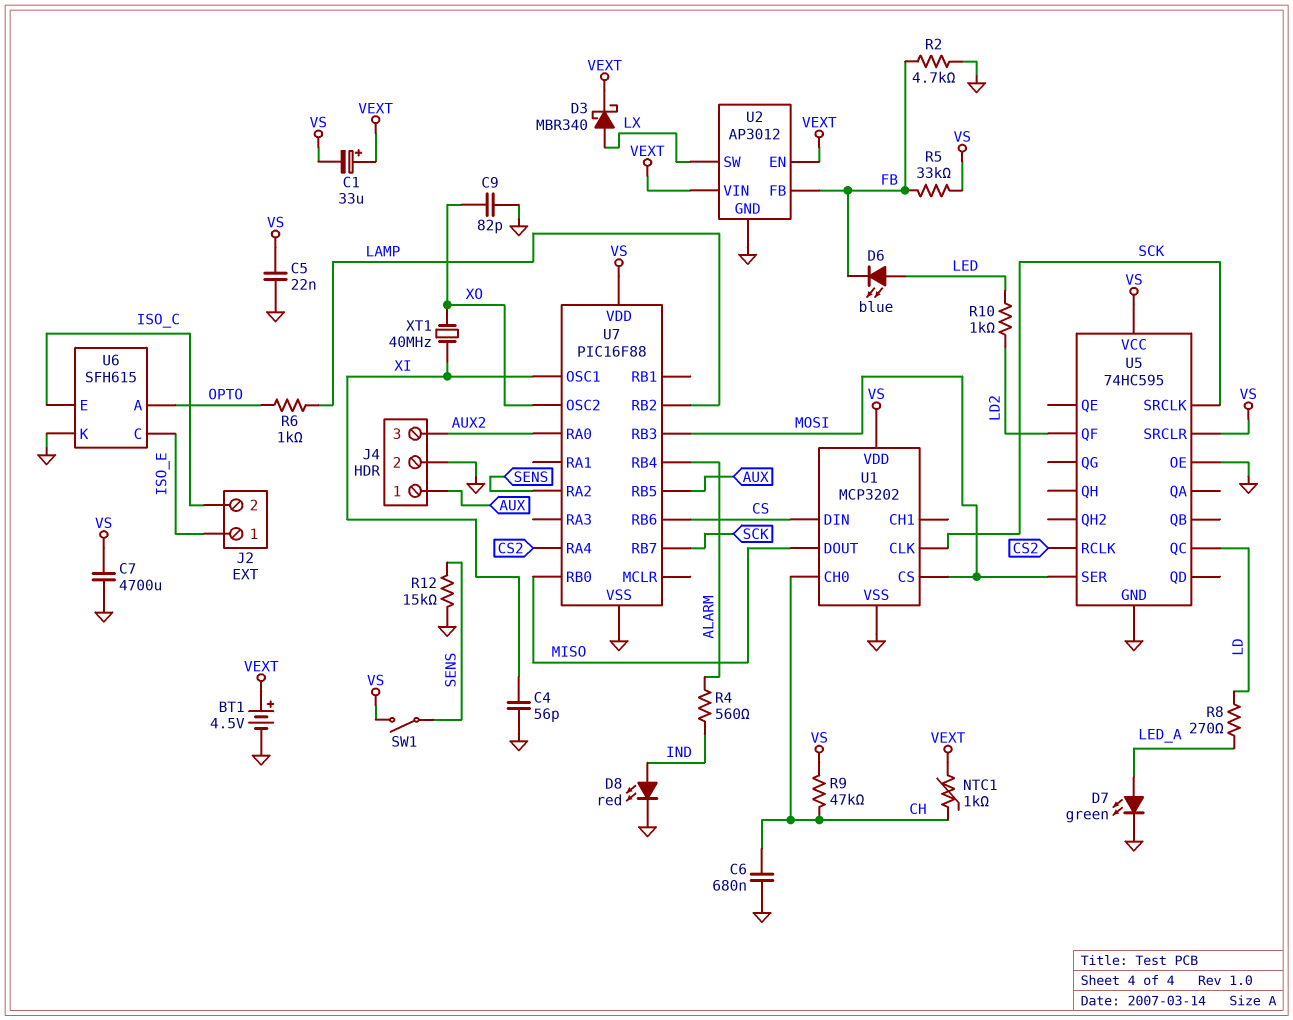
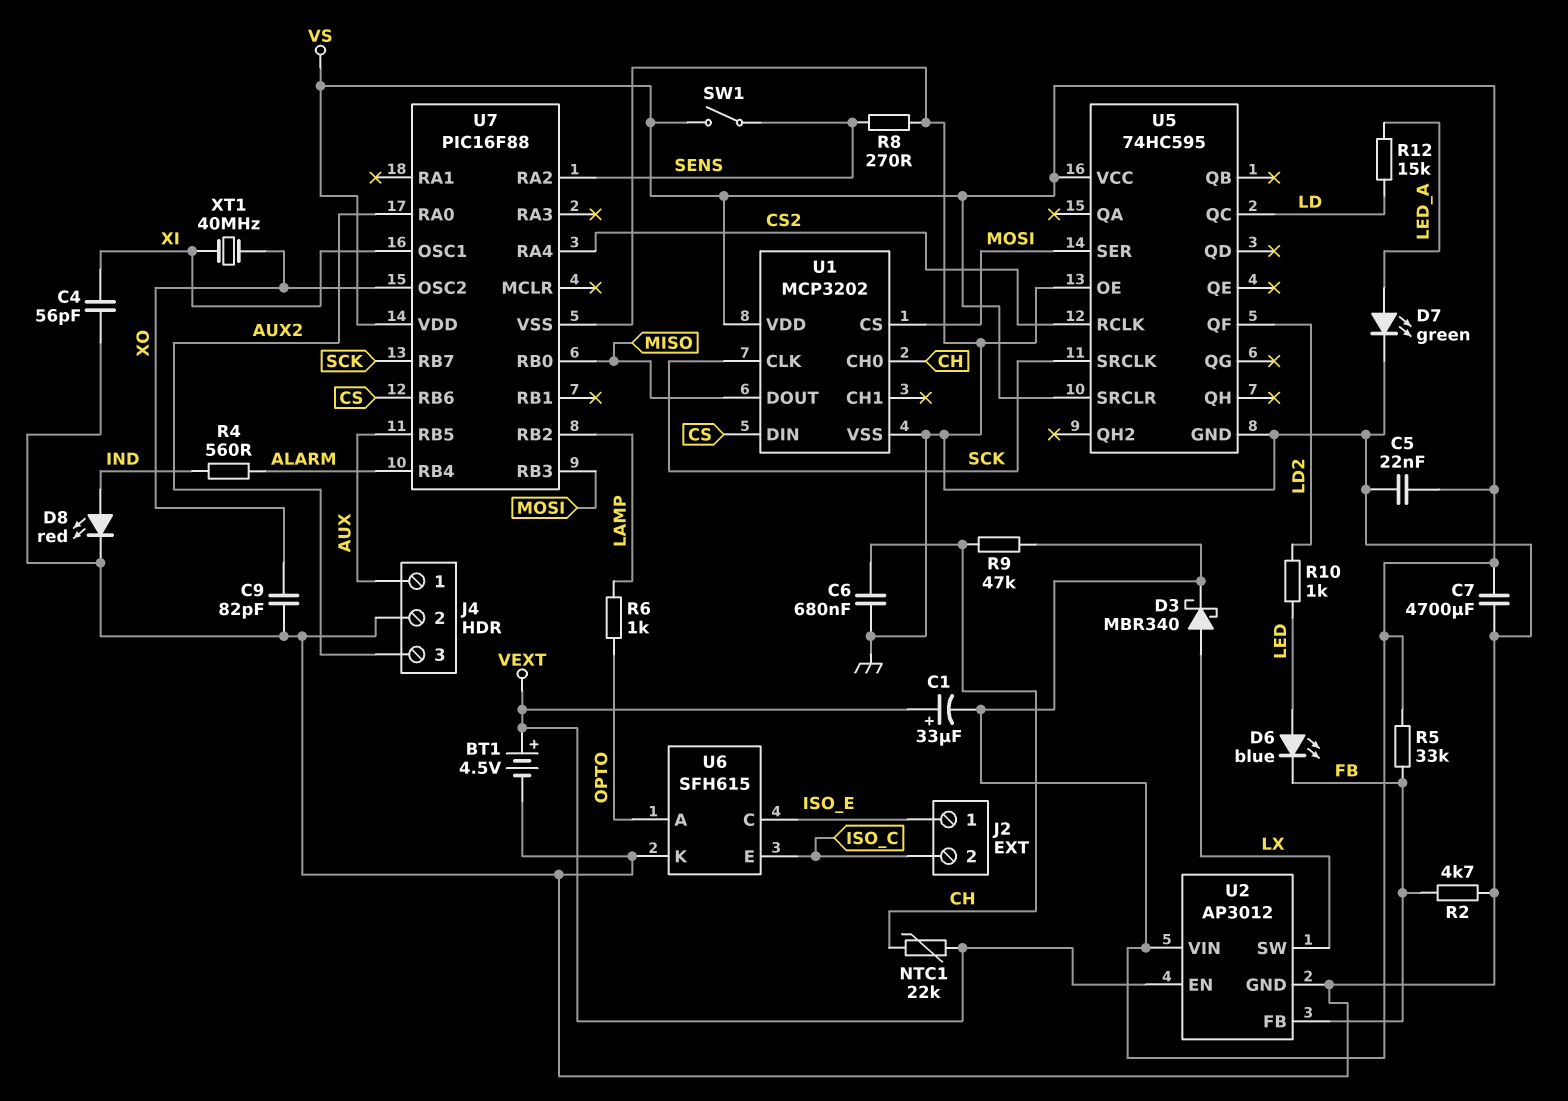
D3: schottky MBR340 (A LX, K VEXT) -> schottky MBR340 (A LX, K VS)
NTC1: 1k (CH, VEXT) -> 22k (CH, VEXT)
R8: 270 (LD, LED_A) -> 270 (GND, SENS)
R12: 15k (GND, SENS) -> 15k (LD, LED_A)
U2 pin VIN: VEXT -> VS

